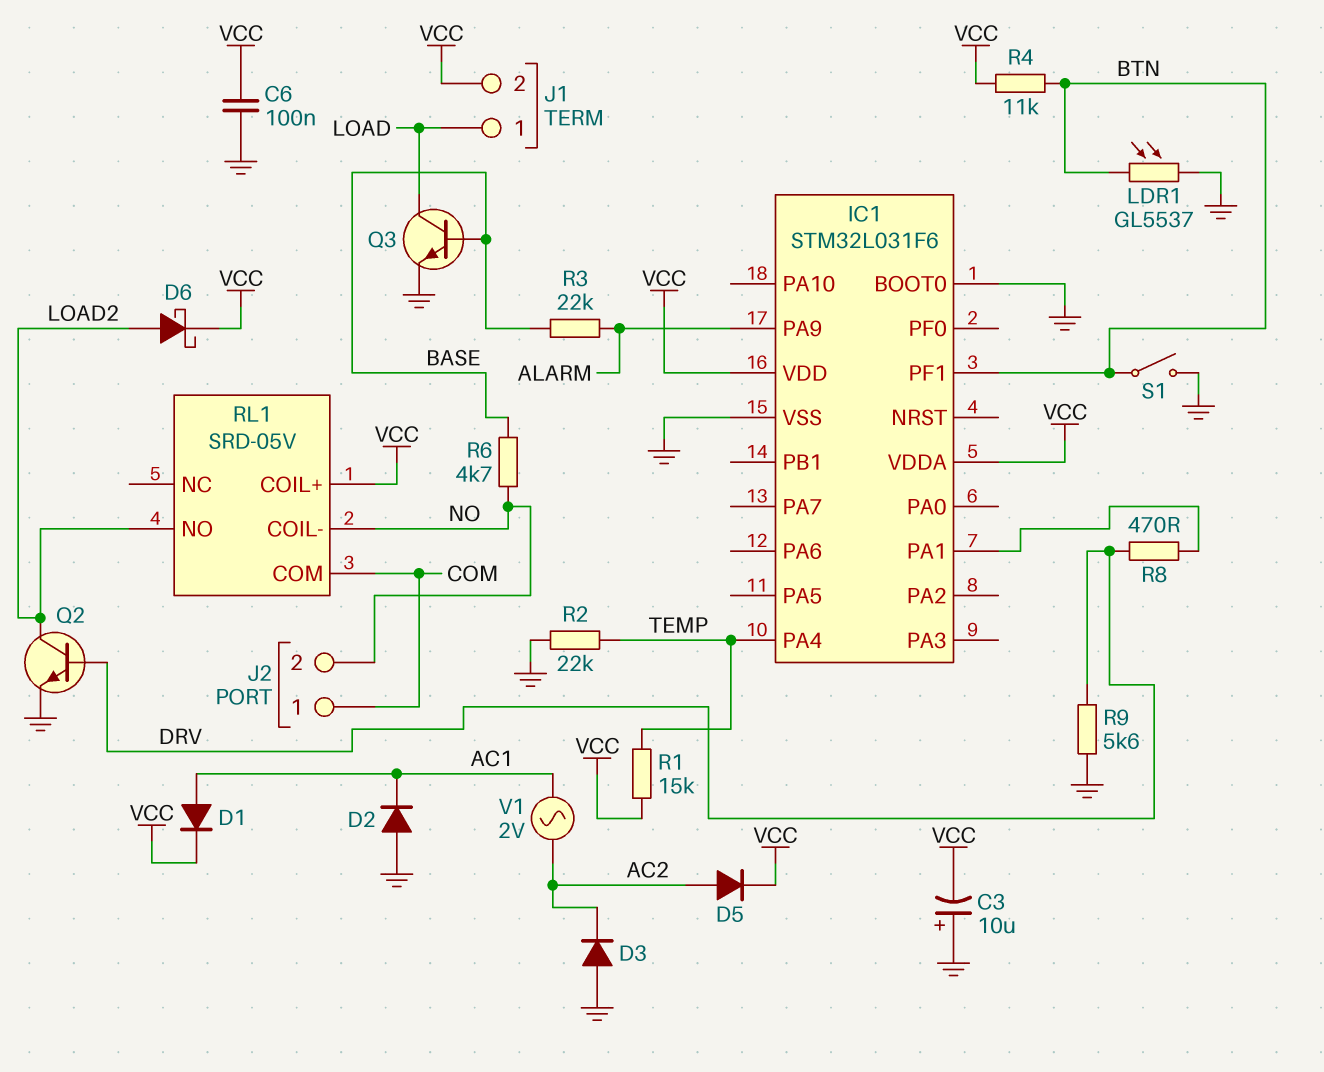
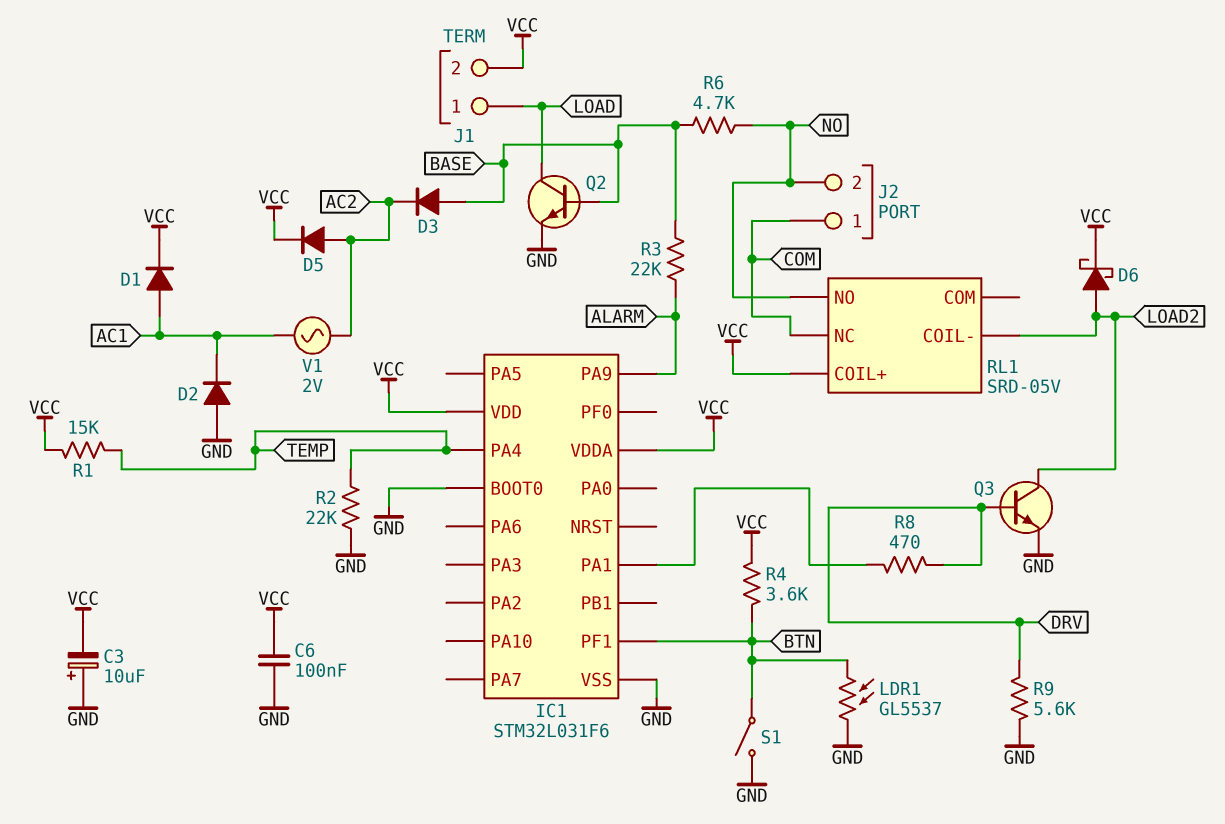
D3: diode (A GND, K AC2) -> diode (A BASE, K AC2)
Q2: NPN (B DRV, C LOAD2, E GND) -> NPN (B BASE, C LOAD, E GND)
Q3: NPN (B BASE, C LOAD, E GND) -> NPN (B DRV, C LOAD2, E GND)
R4: 11k (BTN, VCC) -> 3.6k (BTN, VCC)
RL1 pin COIL-: NO -> LOAD2
RL1 pin COM: COM -> none
RL1 pin NC: none -> COM
RL1 pin NO: LOAD2 -> NO

